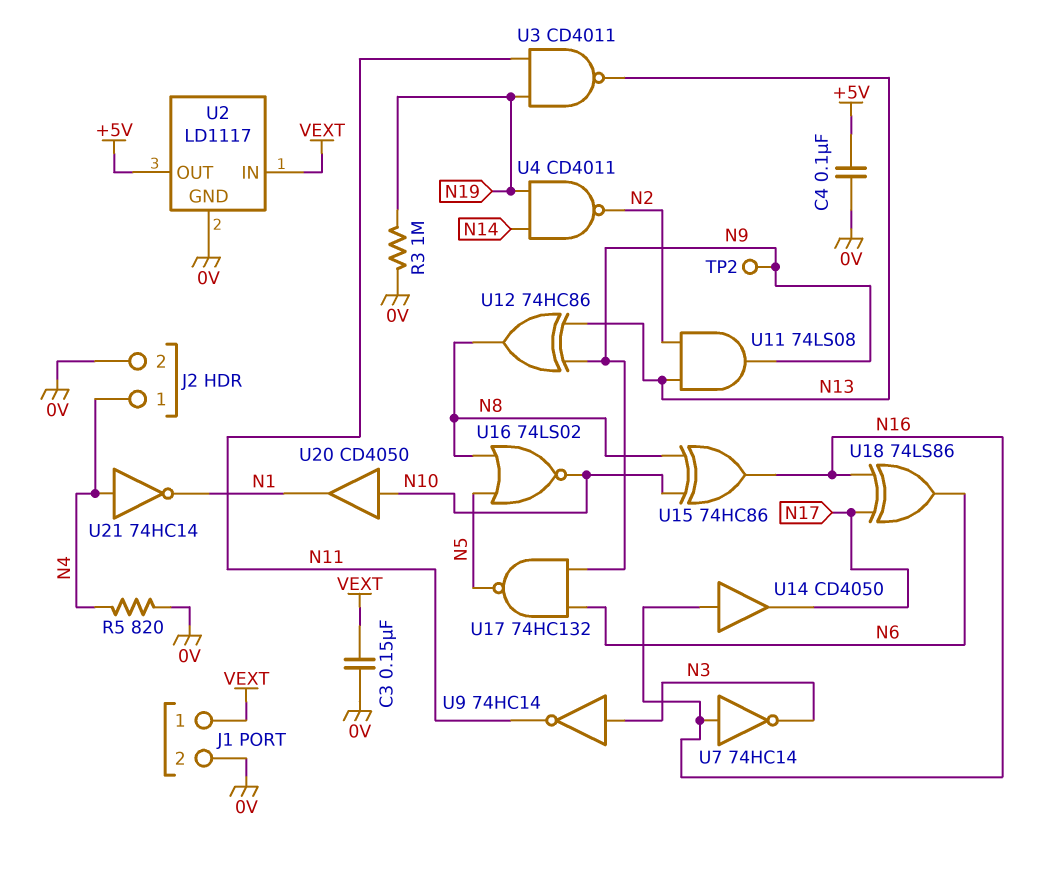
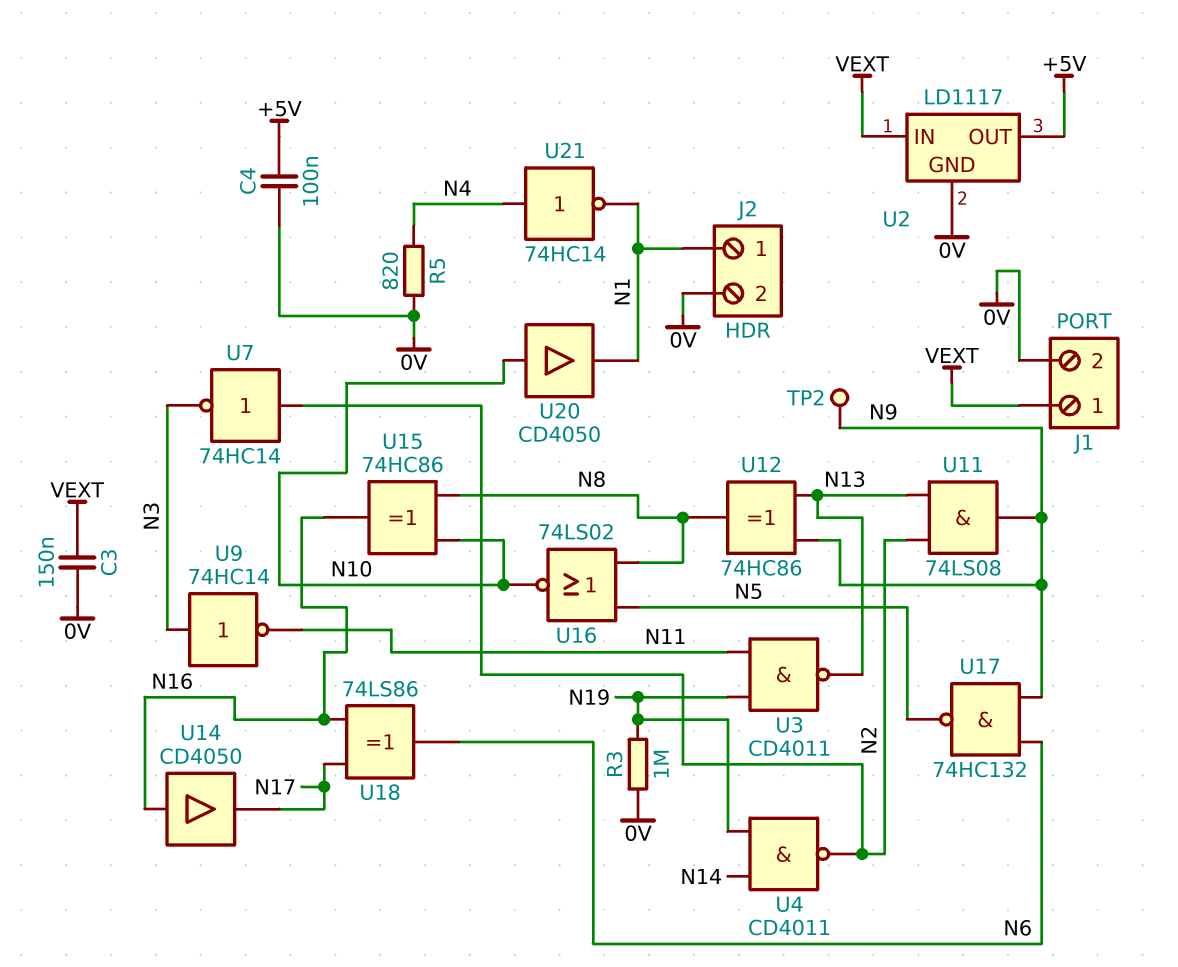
J2 pin 1: N4 -> N1
U7: NOT 74HC14 (in N16, out N3) -> NOT 74HC14 (in N2, out N3)

